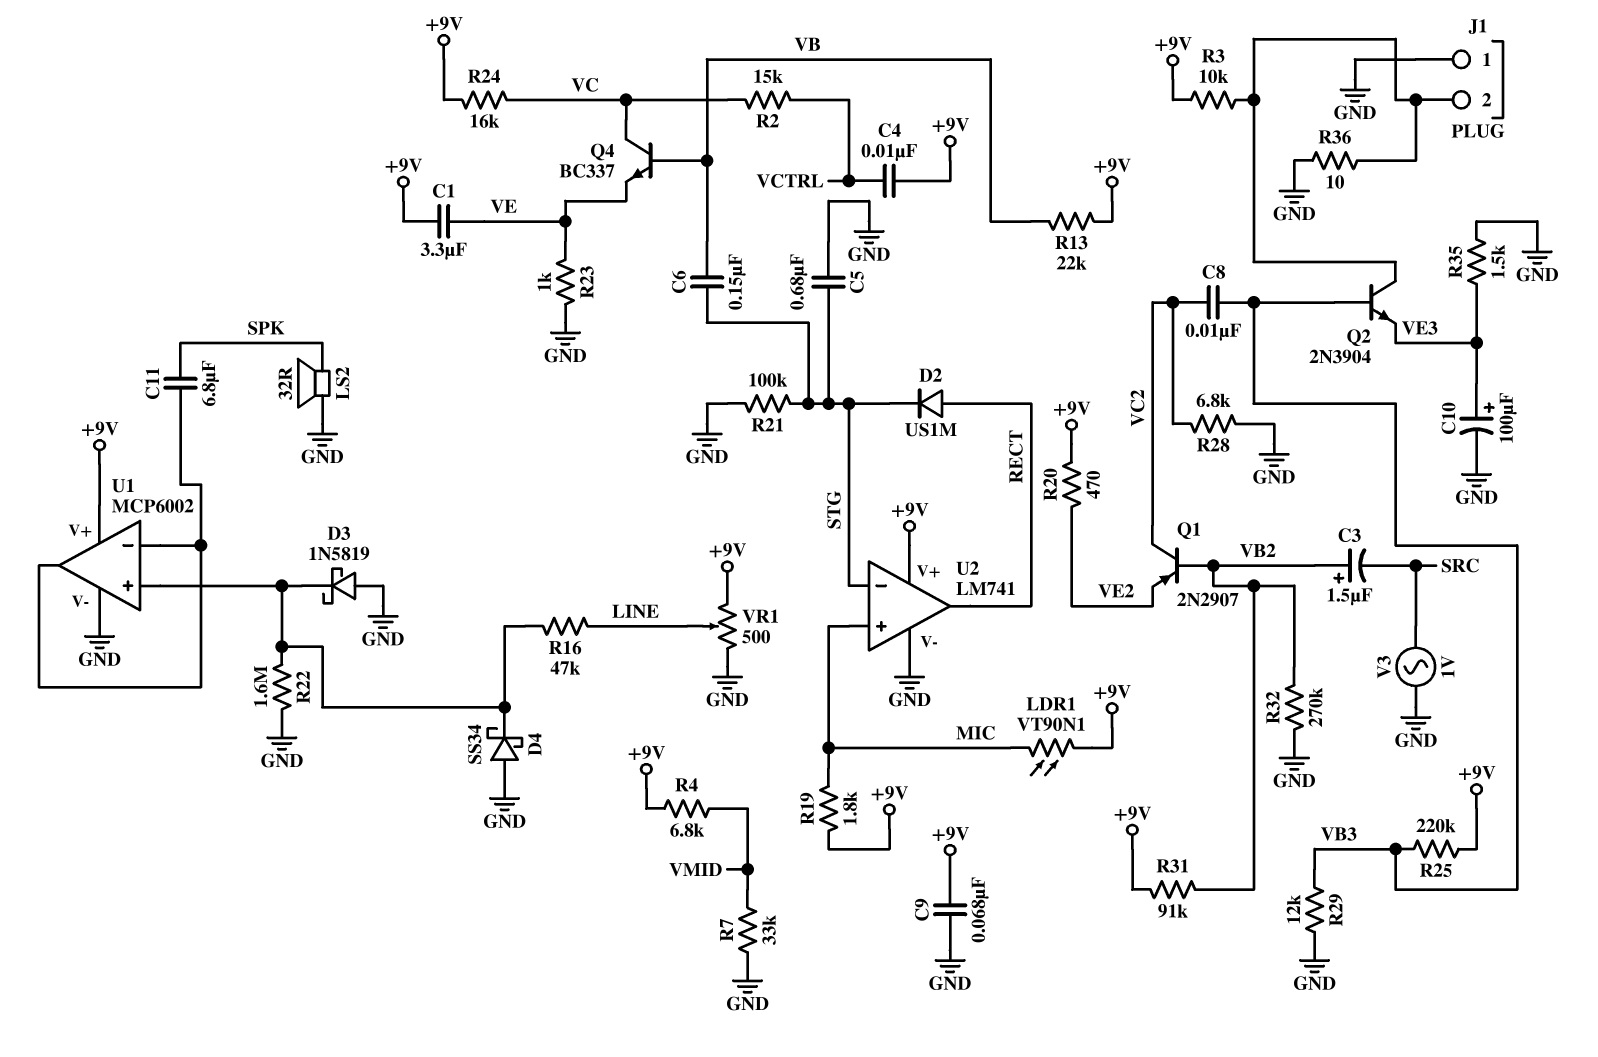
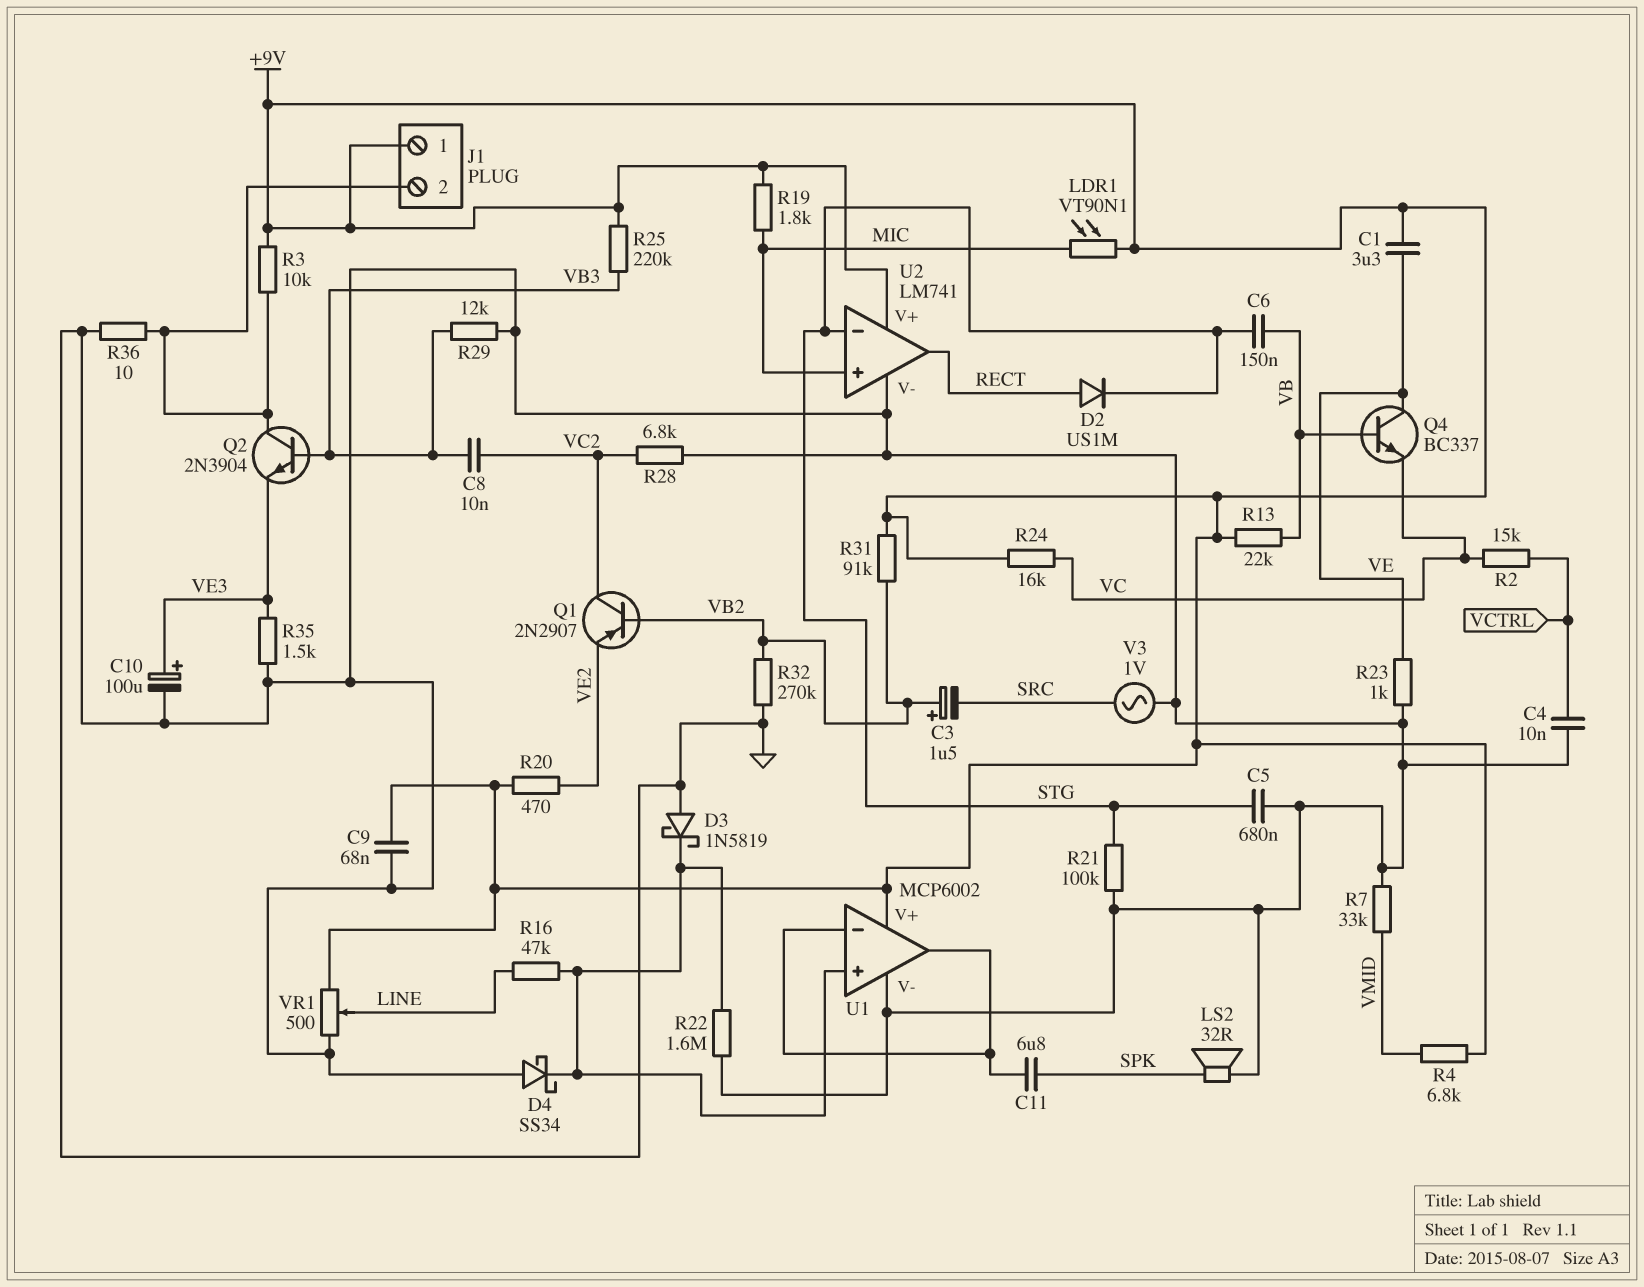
C4: 10nF (+9V, VCTRL) -> 10nF (GND, VCTRL)
J1 pin 1: GND -> +9V
Q4: NPN BC337 (B VB, C VC, E VE) -> NPN BC337 (B VB, C VE, E VC)

